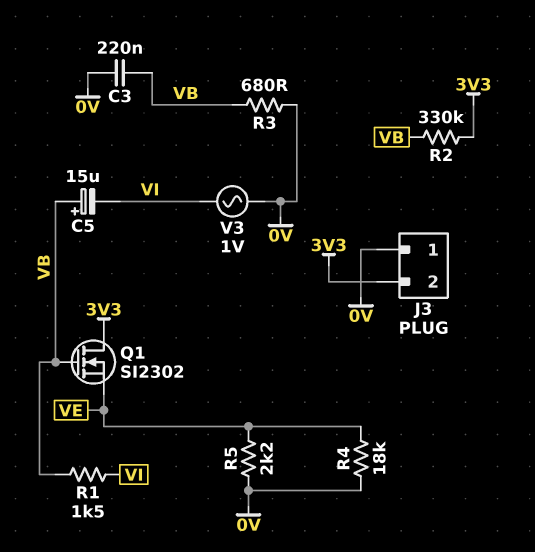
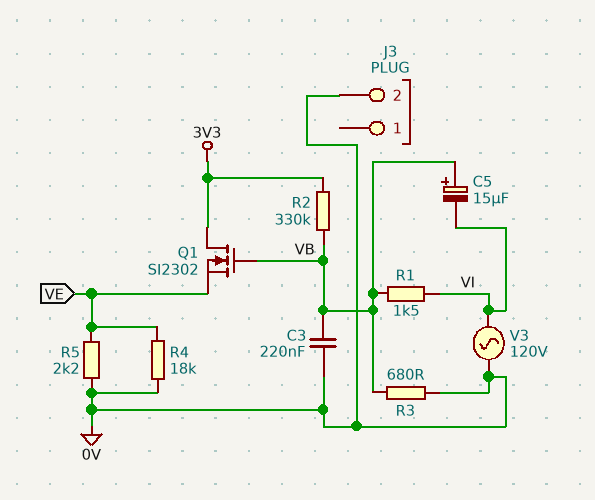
J3 pin 1: 0V -> none
J3 pin 2: 3V3 -> 0V
V3: AC 1V (0V, VI) -> AC 120V (0V, VI)

